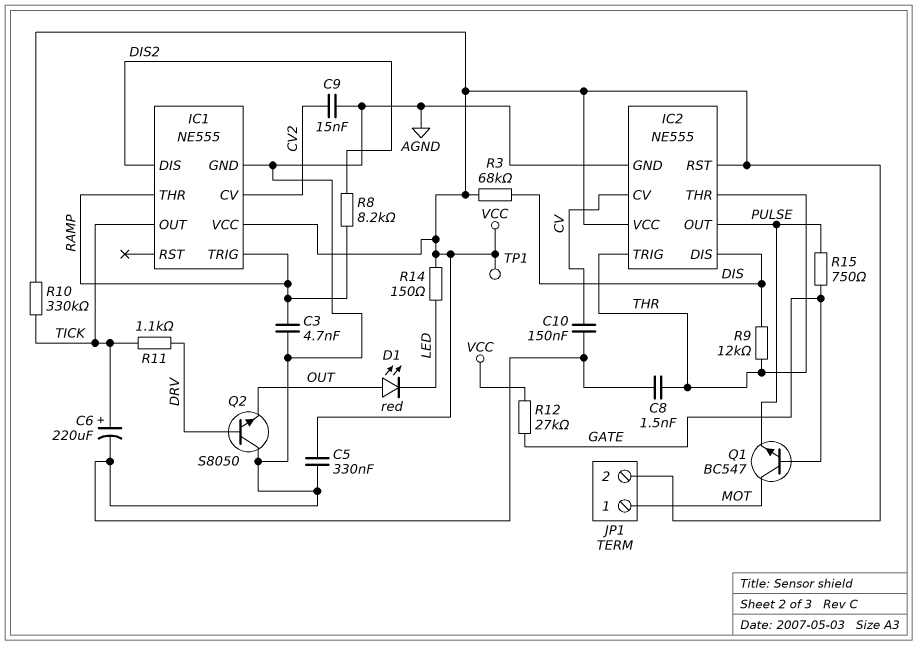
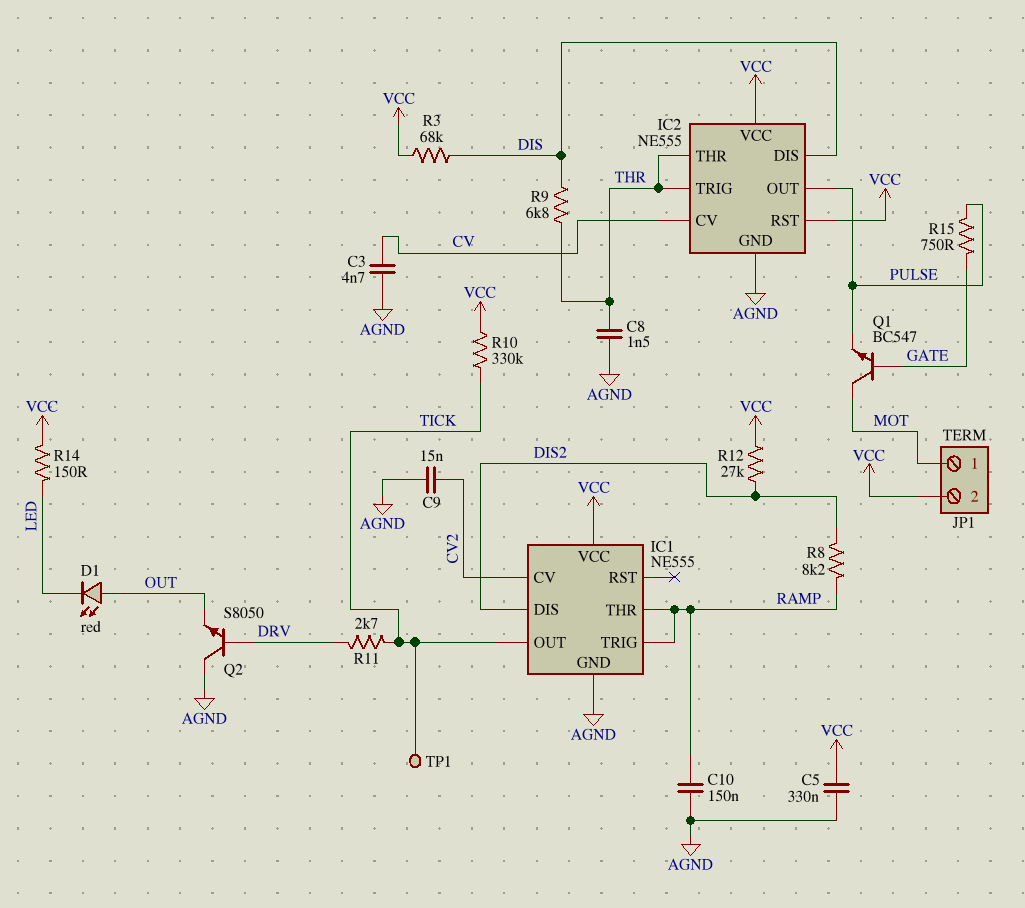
C3: 4.7nF (AGND, RAMP) -> 4.7nF (AGND, CV)
C6: 220uF (plus TICK, minus AGND) -> none
C10: 150nF (AGND, CV) -> 150nF (AGND, RAMP)
R9: 12k (DIS, THR) -> 6.8k (DIS, THR)
R11: 1.1k (DRV, TICK) -> 2.7k (DRV, TICK)
R12: 27k (GATE, VCC) -> 27k (DIS2, VCC)
TP1: test point (VCC) -> test point (TICK)

